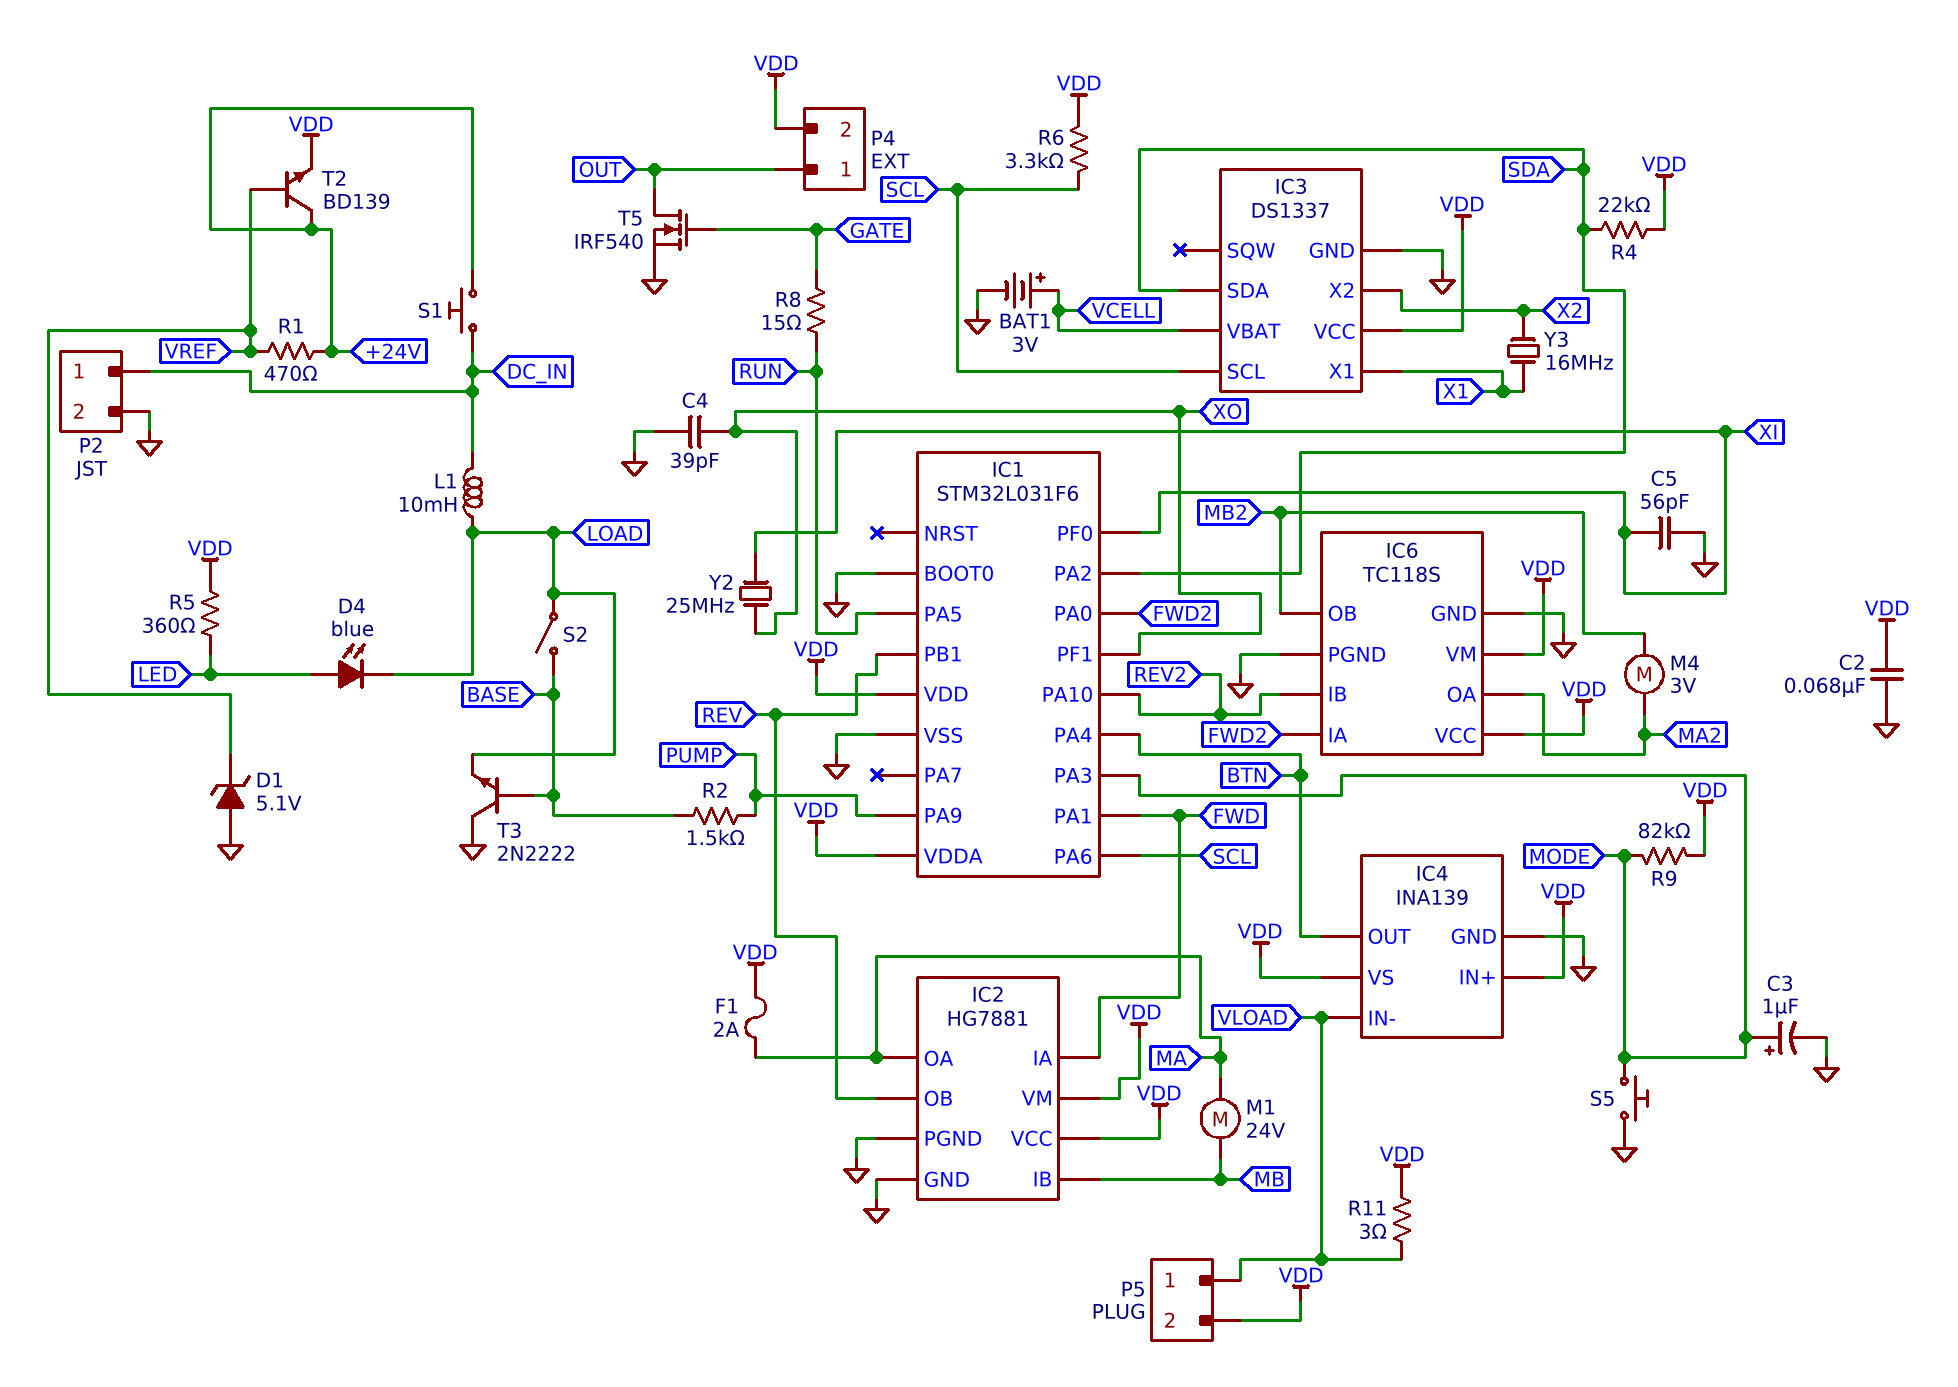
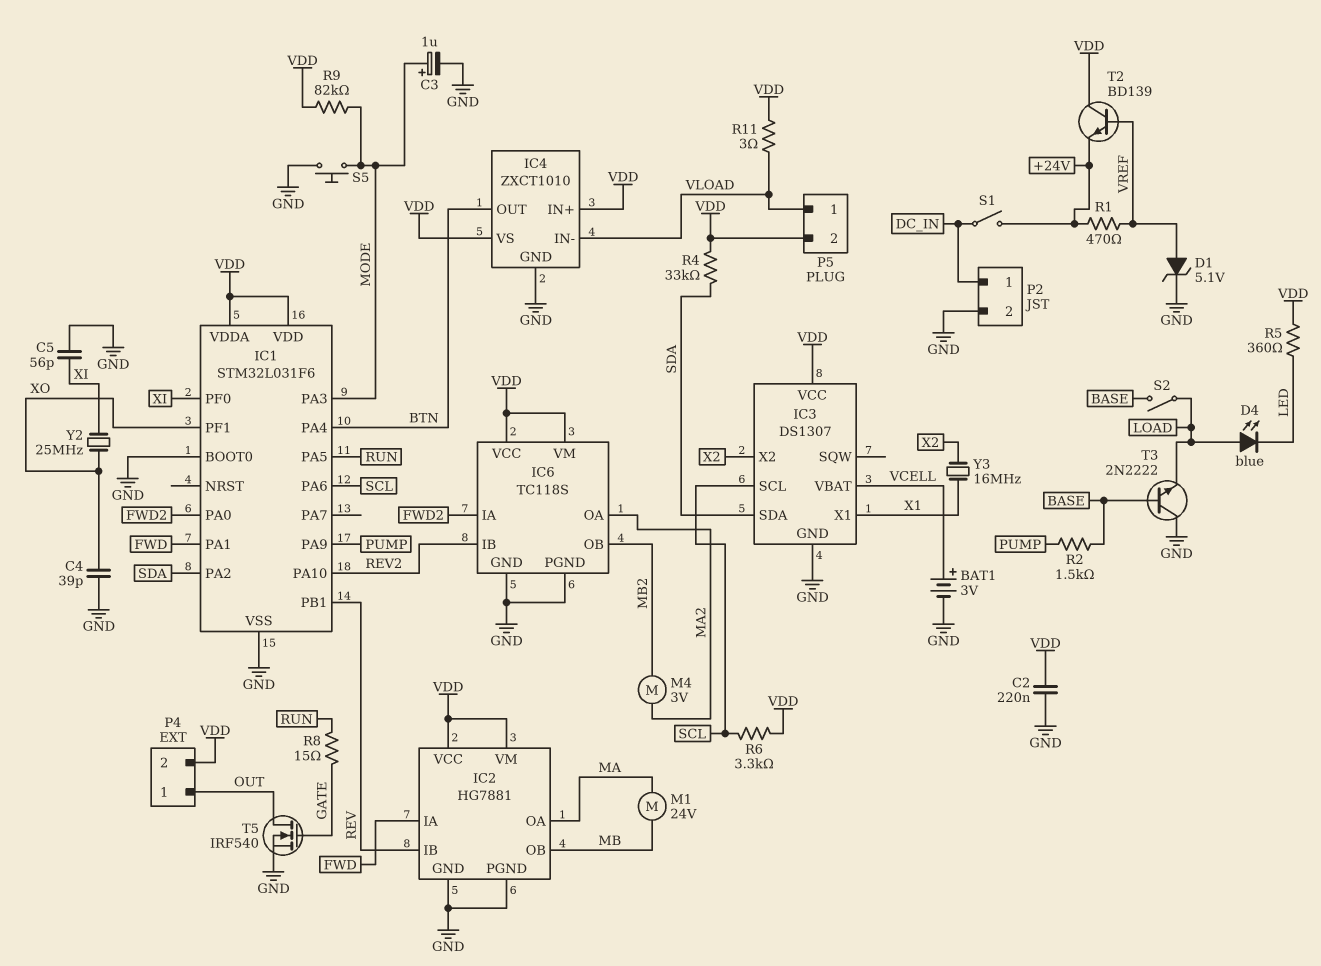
C2: 68nF (GND, VDD) -> 220nF (GND, VDD)
D1: zener 5.1V (A GND, K VREF) -> zener 5.1V (A VREF, K GND)
D4: LED blue (A LED, K LOAD) -> LED blue (A LOAD, K LED)
F1: 2A (MA, VDD) -> none
IC2 pin IB: MB -> REV
IC2 pin OB: REV -> MB
IC3: DS1337 -> DS1307
IC4: INA139 -> ZXCT1010
L1: 10mH (DC_IN, LOAD) -> none
R4: 22k (SDA, VDD) -> 33k (SDA, VDD)
S1: button (+24V, DC_IN) -> switch (+24V, DC_IN)
T2: NPN BD139 (B VREF, C +24V, E VDD) -> NPN BD139 (B VREF, C VDD, E +24V)

